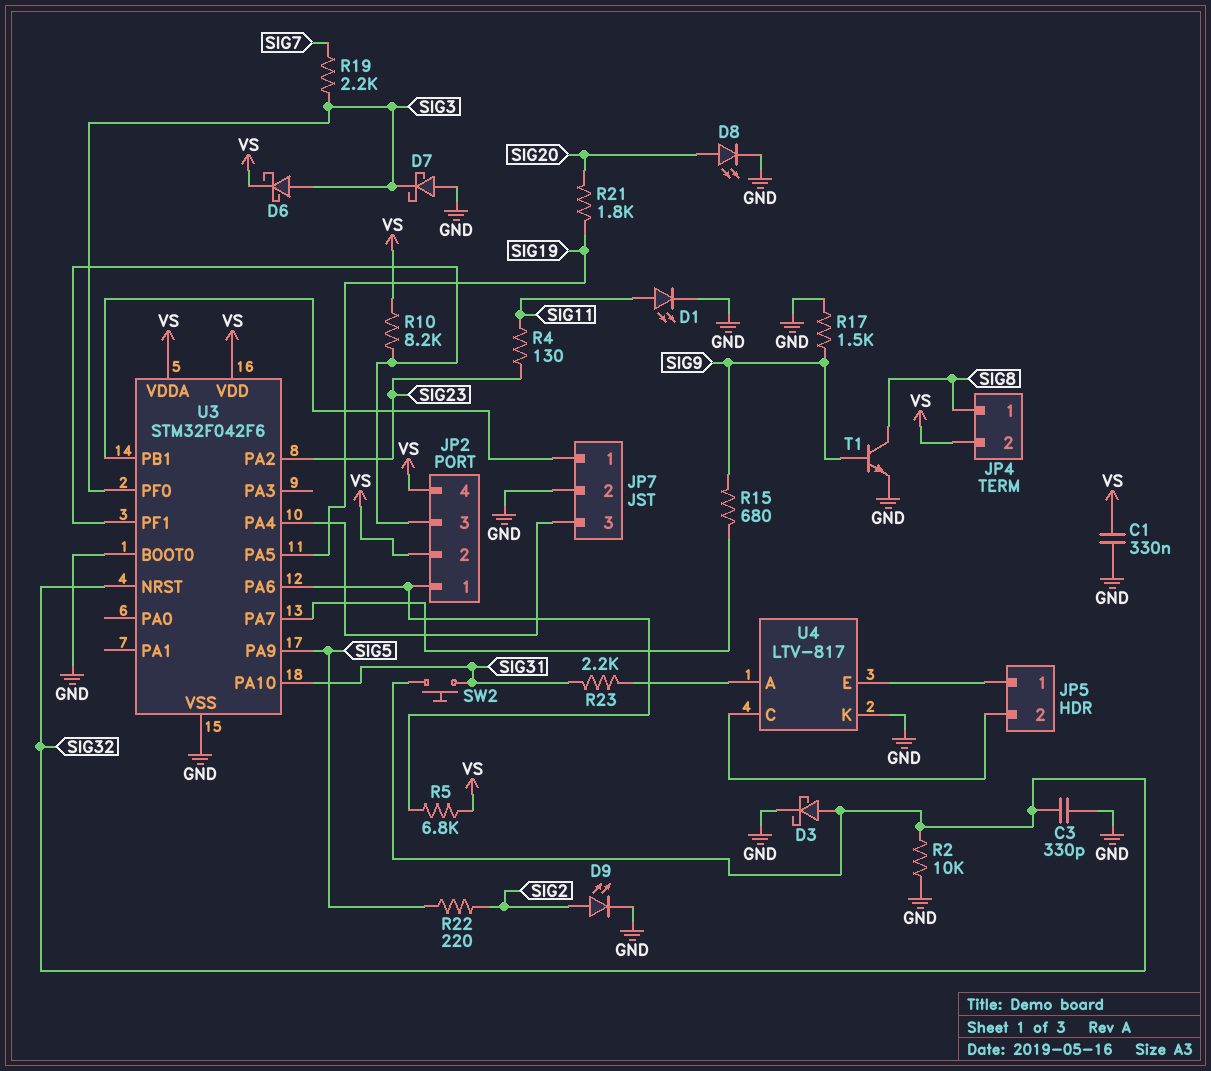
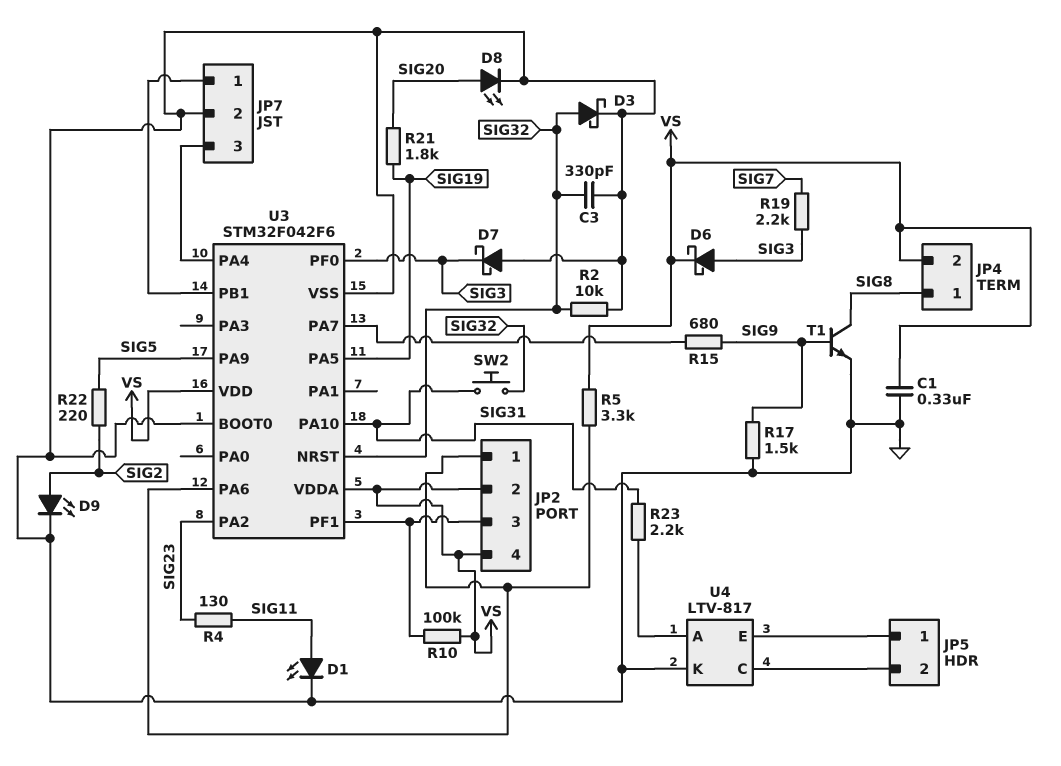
R5: 6.8k (JP2/1, VS) -> 3.3k (JP2/1, VS)
R10: 8.2k (JP2/3, VS) -> 100k (JP2/3, VS)

